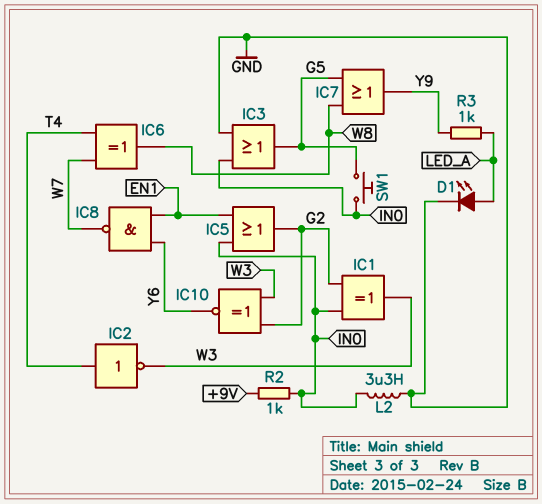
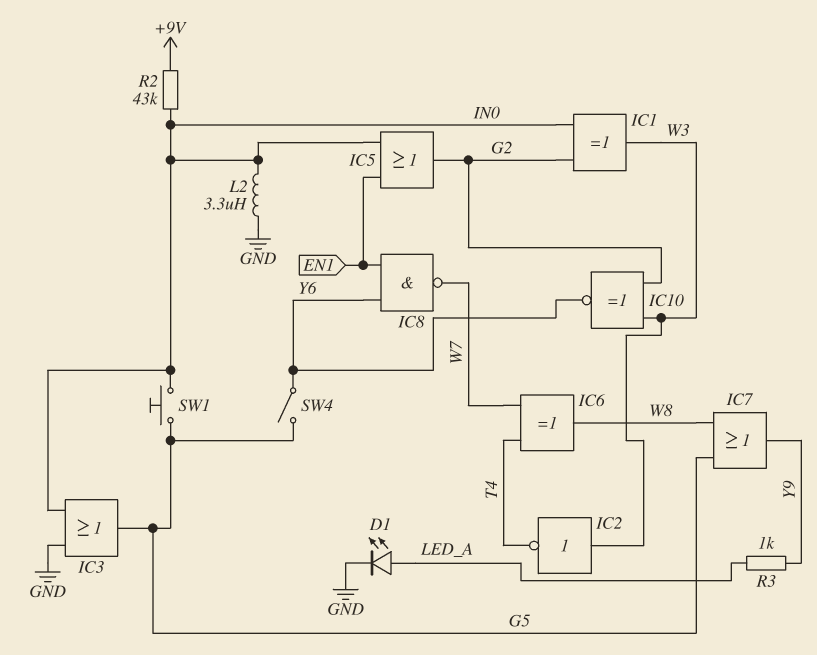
IC2: NOT (in T4, out W3) -> NOT (in W3, out T4)
R2: 1k (+9V, IN0) -> 43k (+9V, IN0)
SW4: none -> switch (G5, Y6)

